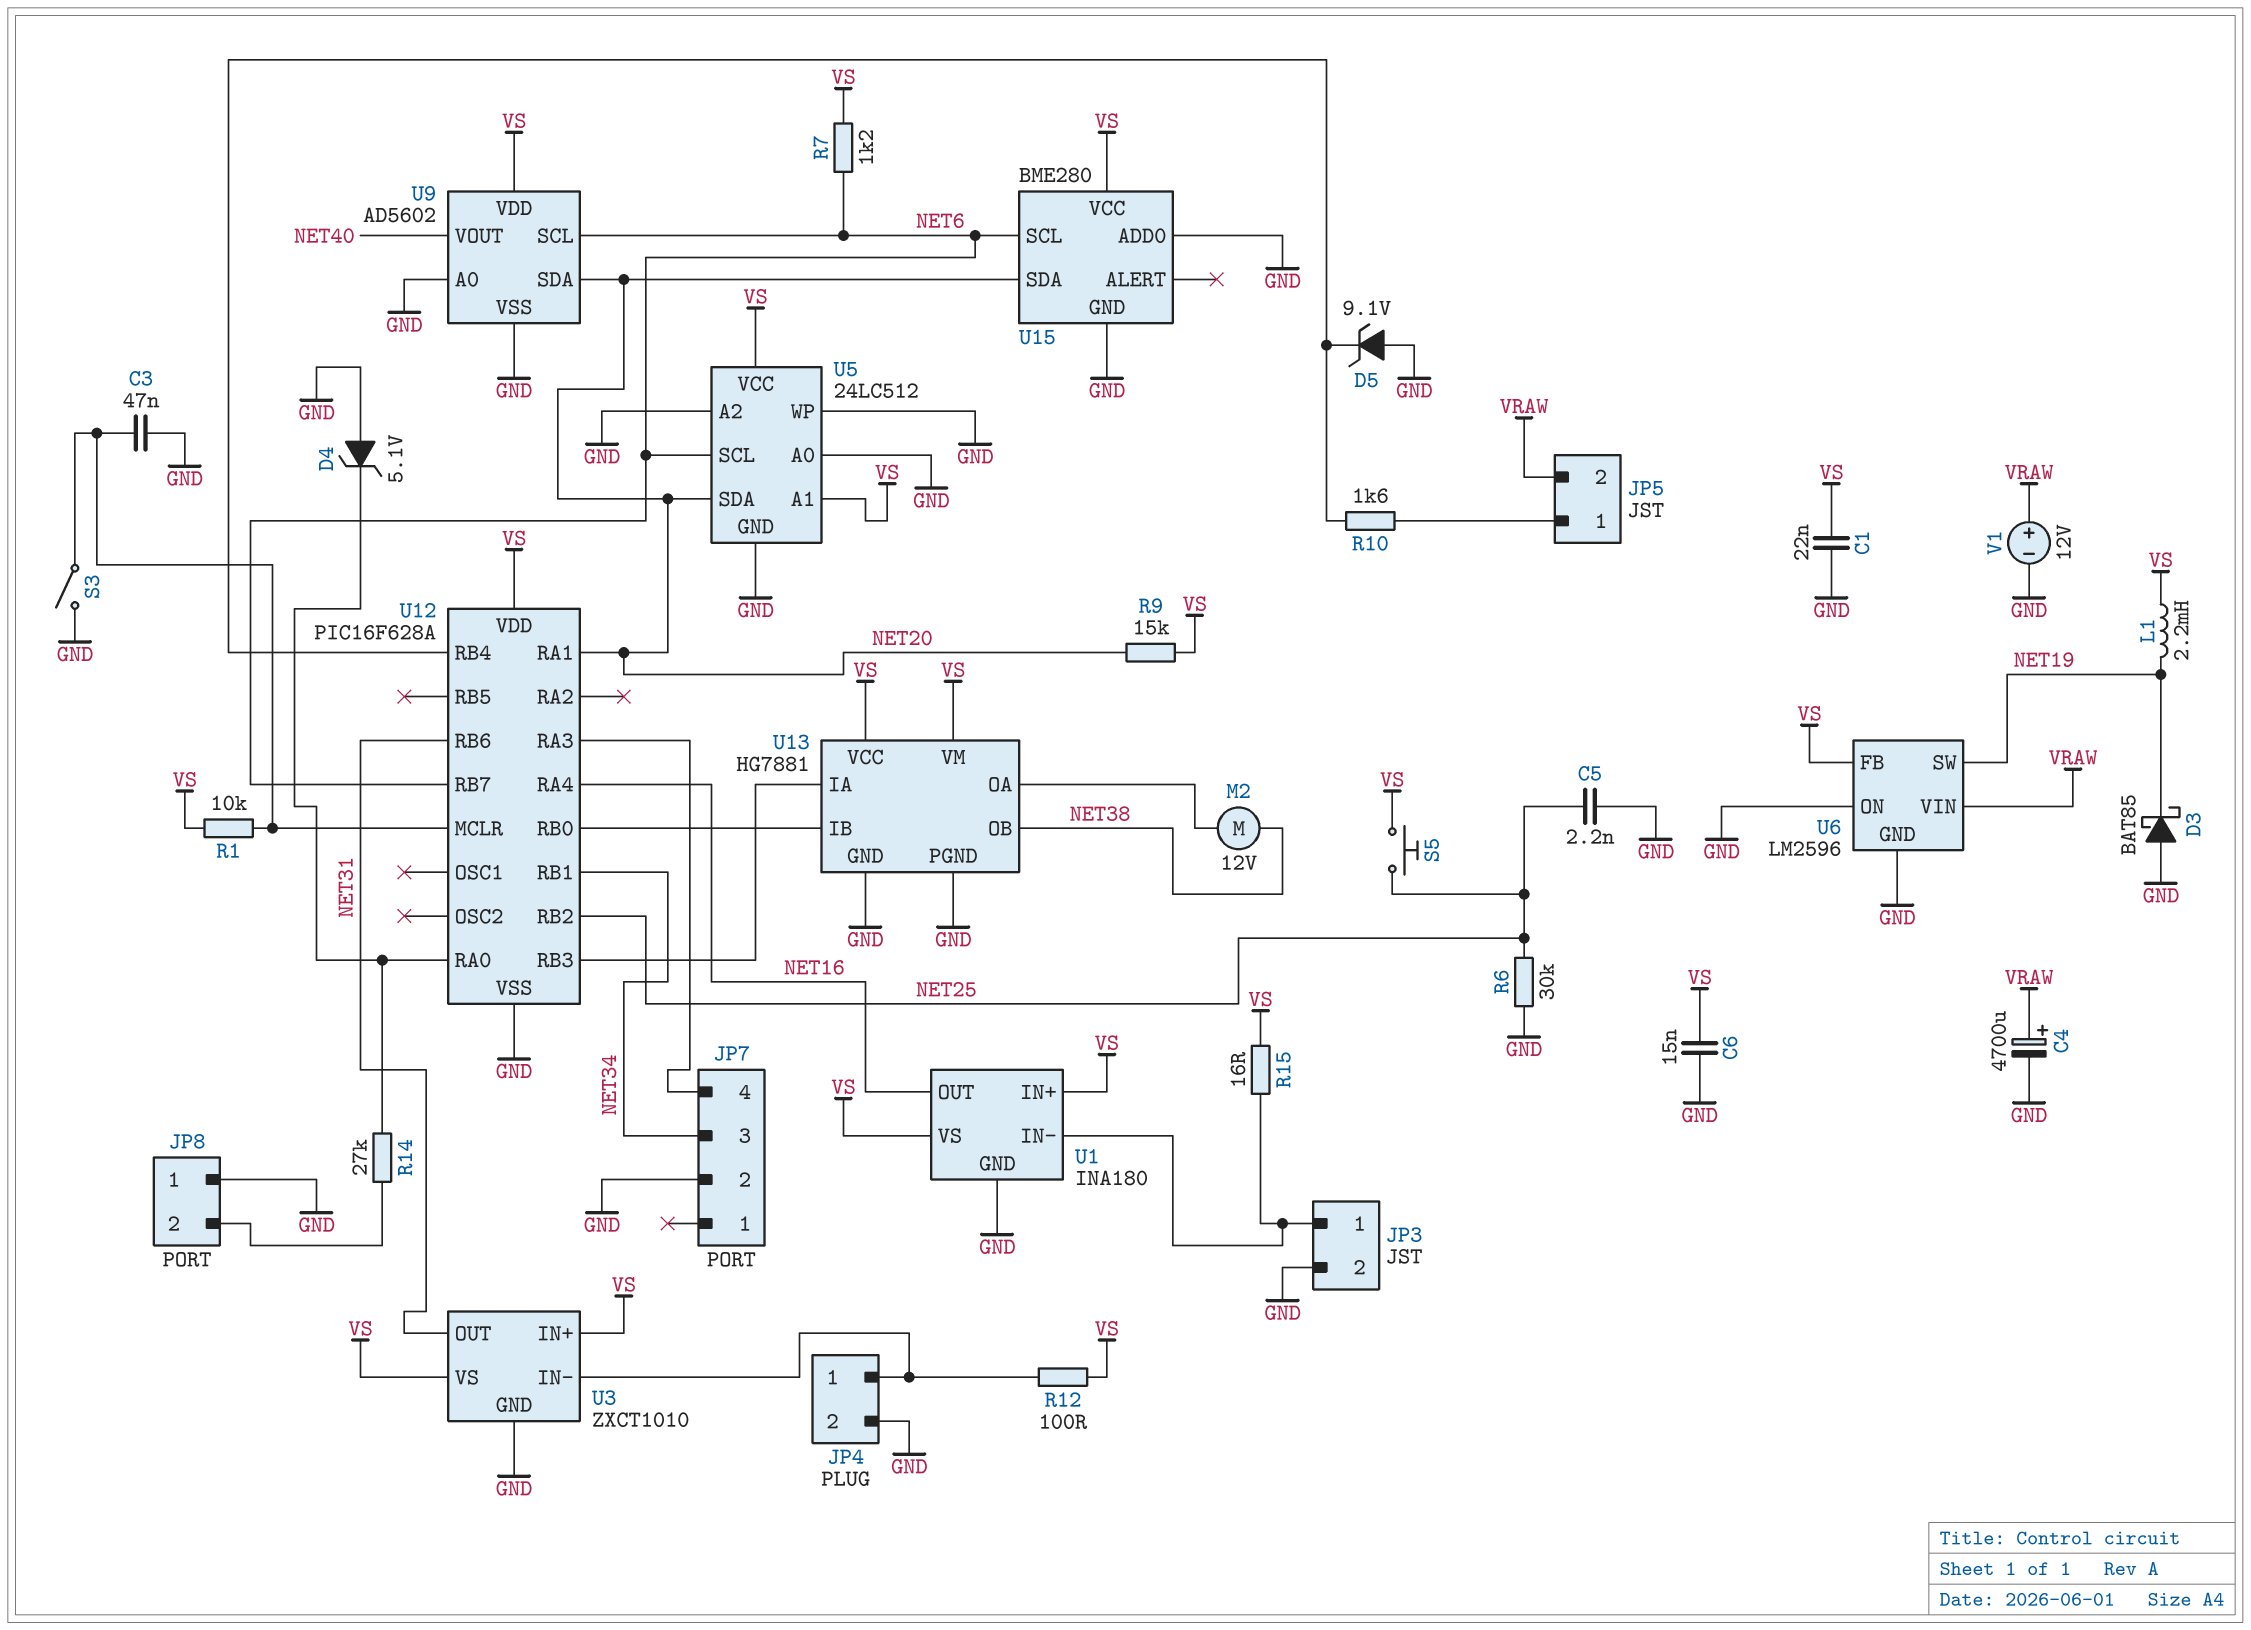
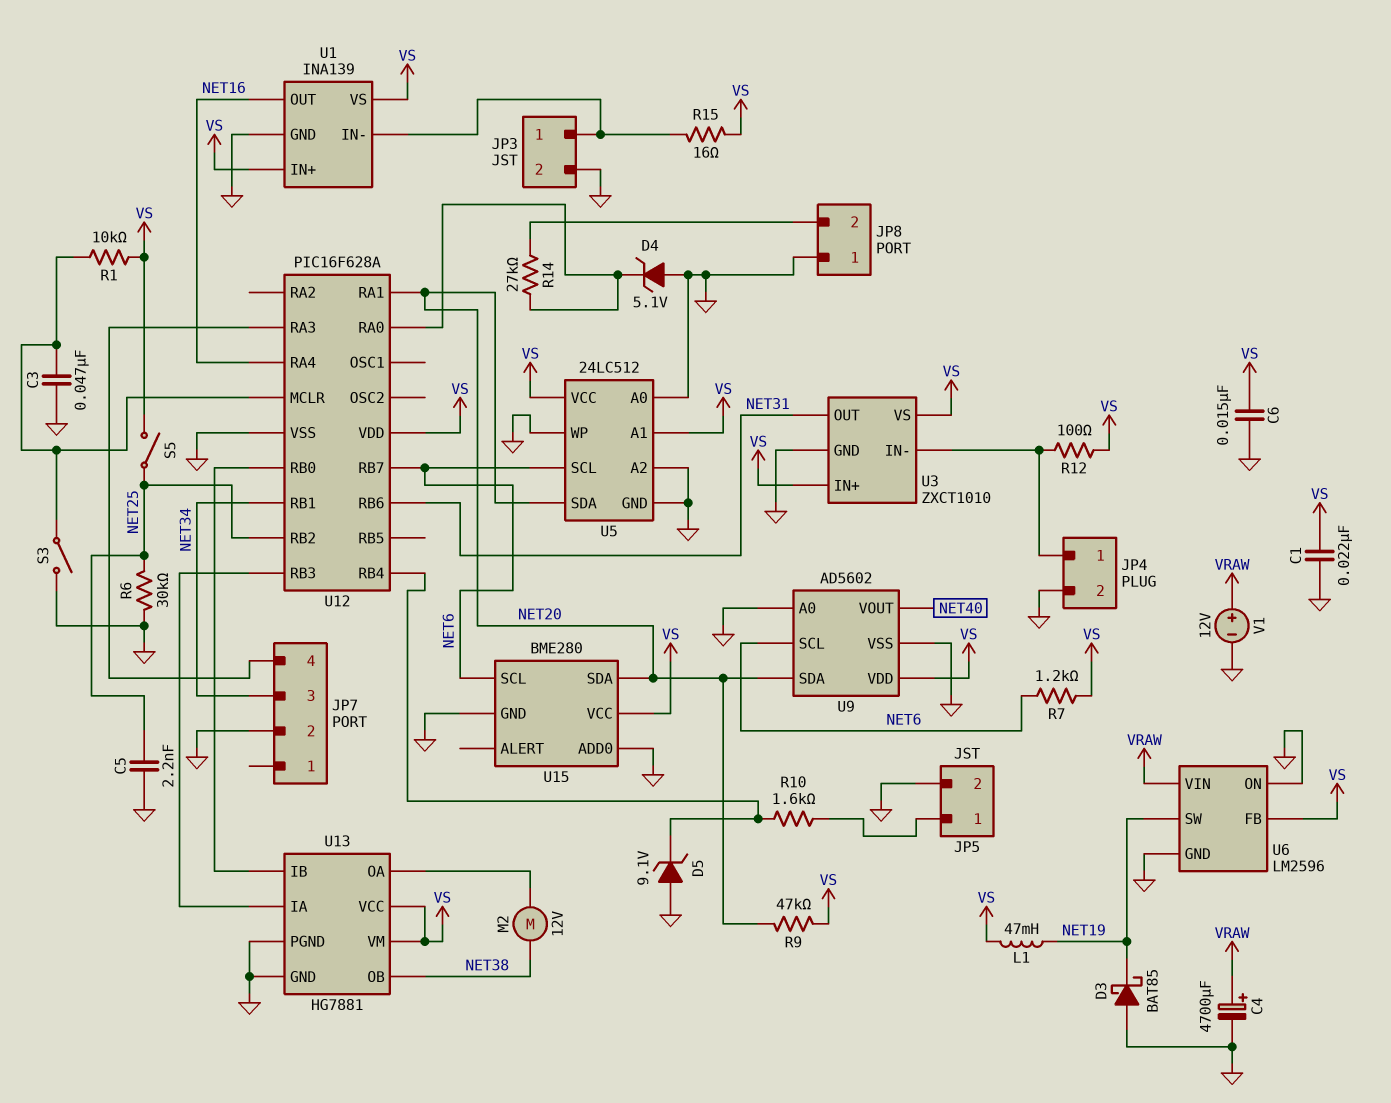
JP5 pin 2: VRAW -> GND
L1: 2.2mH (NET19, VS) -> 47mH (NET19, VS)
R9: 15k (NET20, VS) -> 47k (NET20, VS)
S5: button (NET25, VS) -> switch (NET25, VS)
U1: INA180 -> INA139

